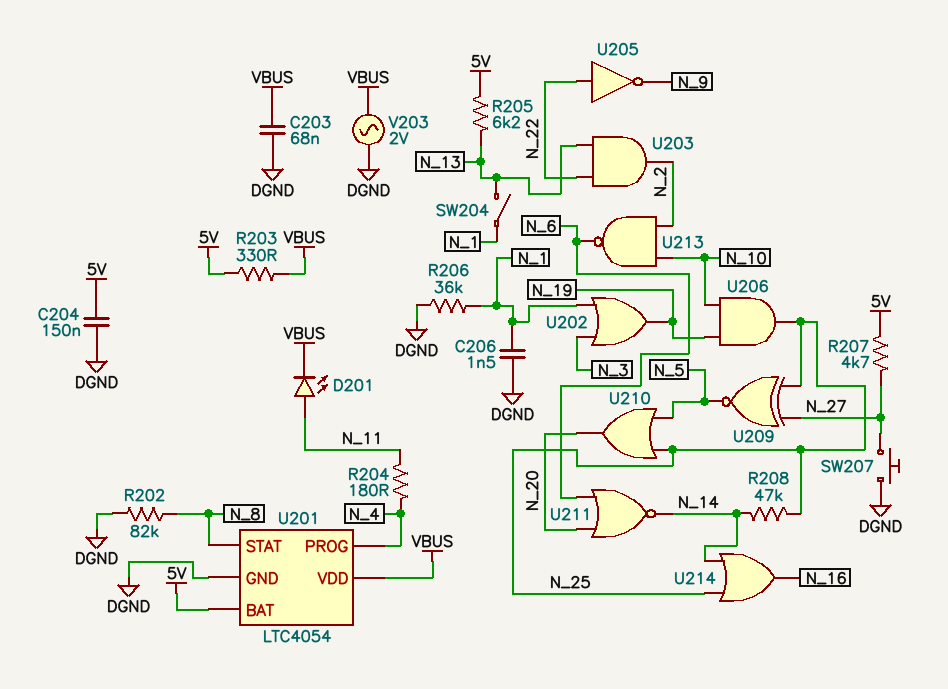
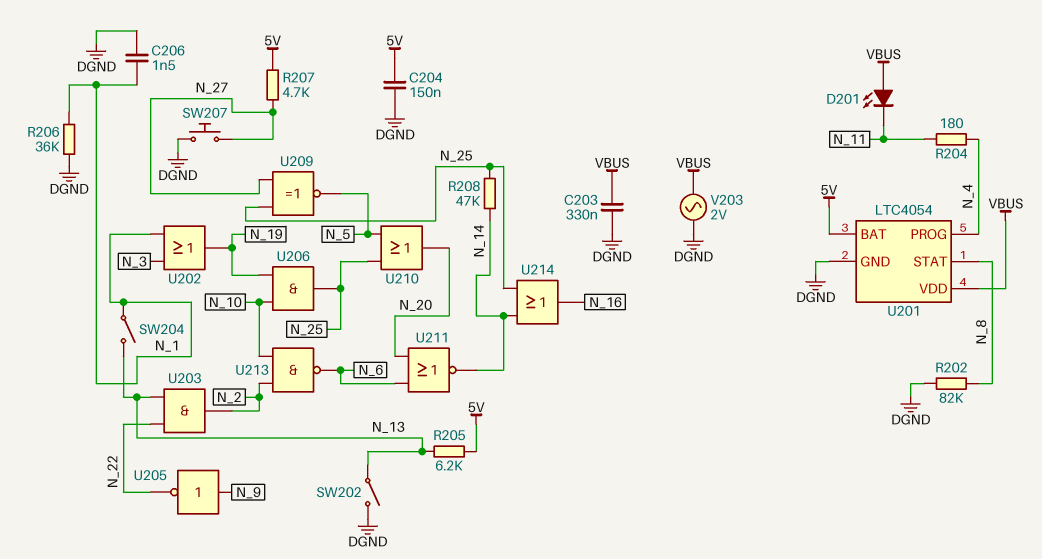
C203: 68nF (DGND, VBUS) -> 330nF (DGND, VBUS)
D201: LED (A N_11, K VBUS) -> LED (A VBUS, K N_11)
R203: 330 (5V, VBUS) -> none
SW202: none -> switch (DGND, N_13)
U205: NOT (in N_22, out N_9) -> NOT (in N_9, out N_22)

